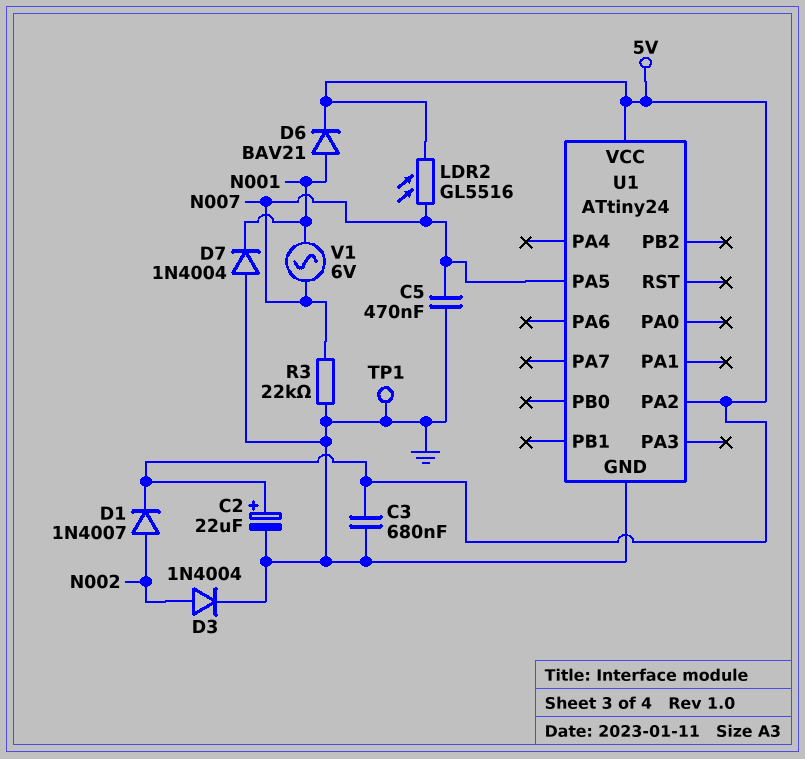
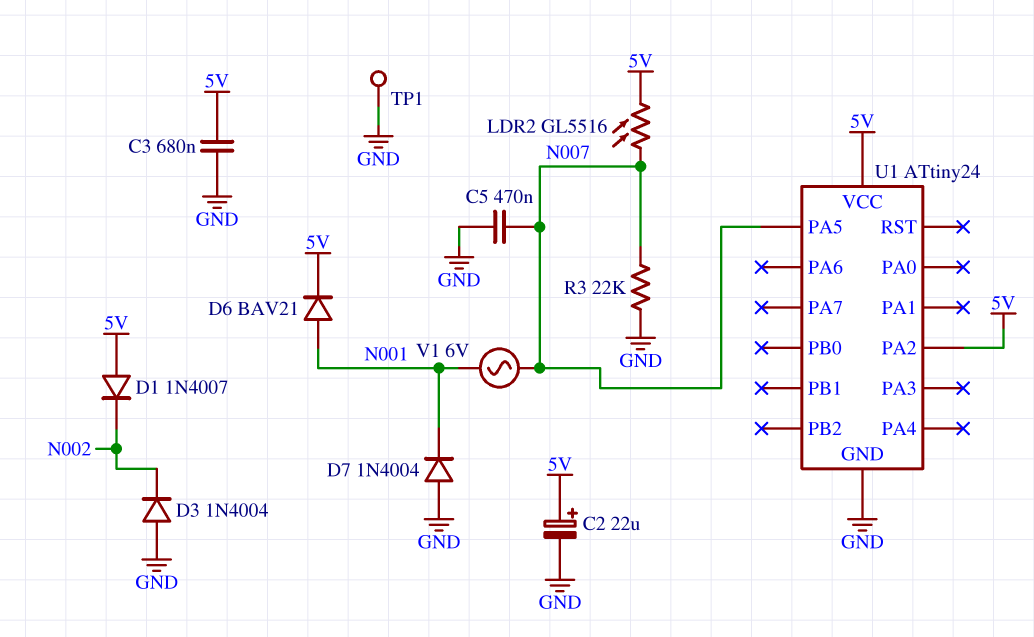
D1: diode 1N4007 (A N002, K 5V) -> diode 1N4007 (A 5V, K N002)
D3: diode 1N4004 (A N002, K GND) -> diode 1N4004 (A GND, K N002)

